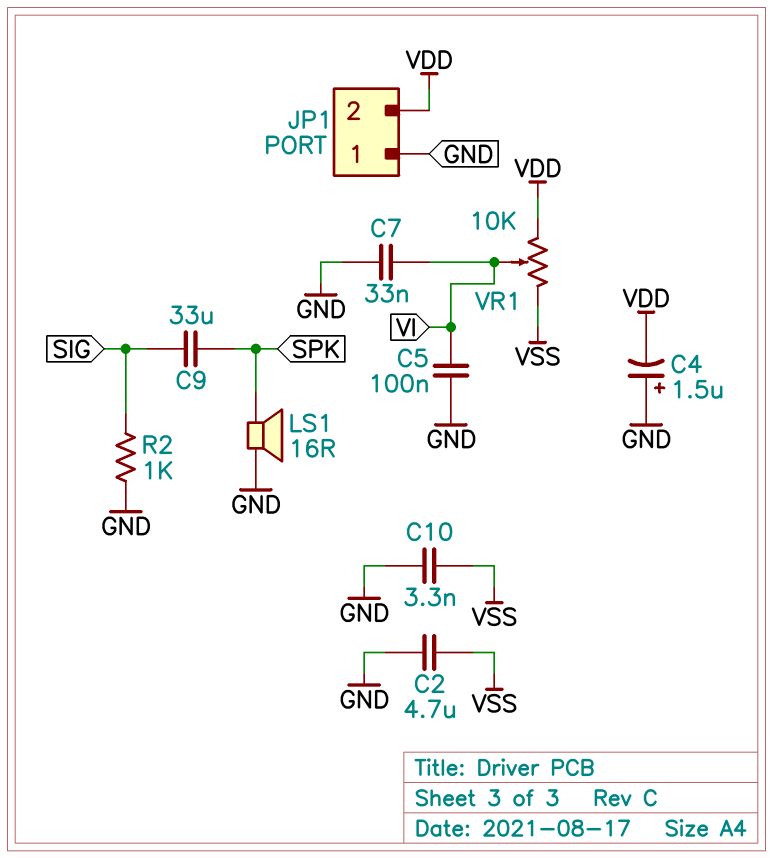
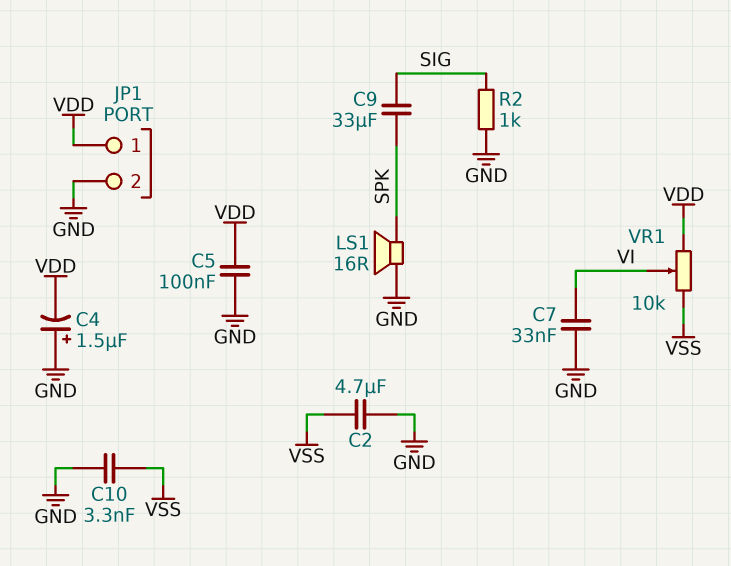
C5: 100nF (GND, VI) -> 100nF (GND, VDD)
JP1 pin 1: GND -> VDD
JP1 pin 2: VDD -> GND

